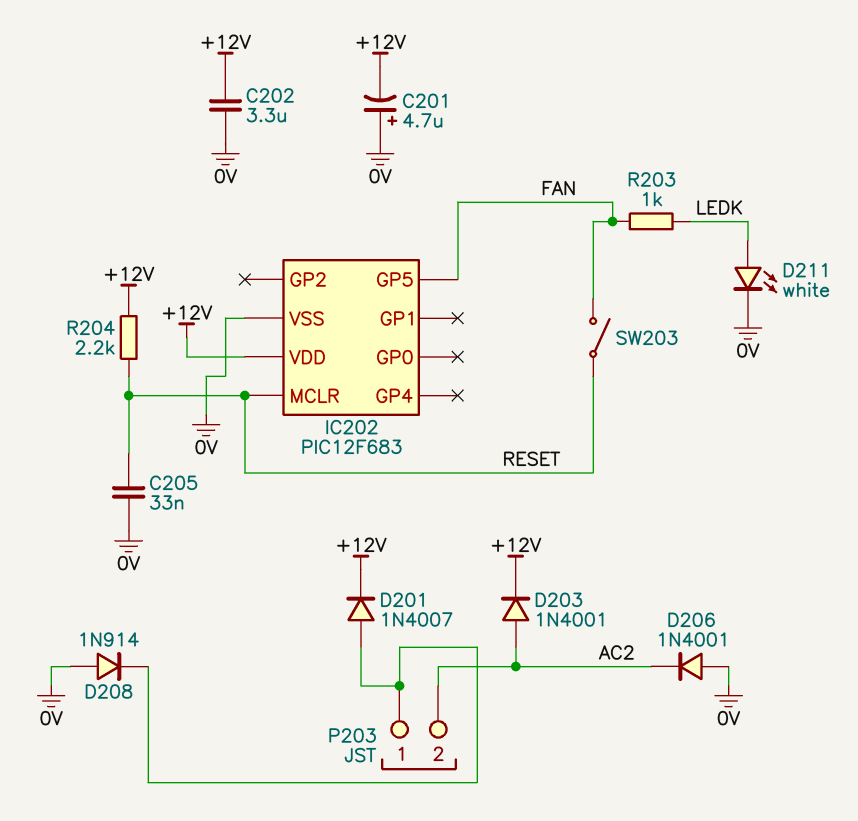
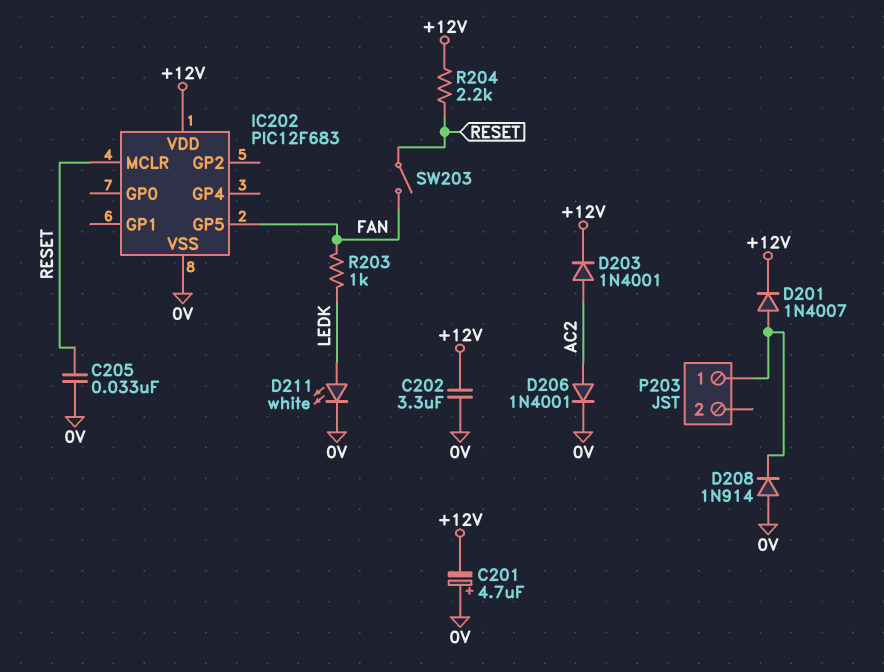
D206: diode 1N4001 (A 0V, K AC2) -> diode 1N4001 (A AC2, K 0V)
P203 pin 2: AC2 -> none

